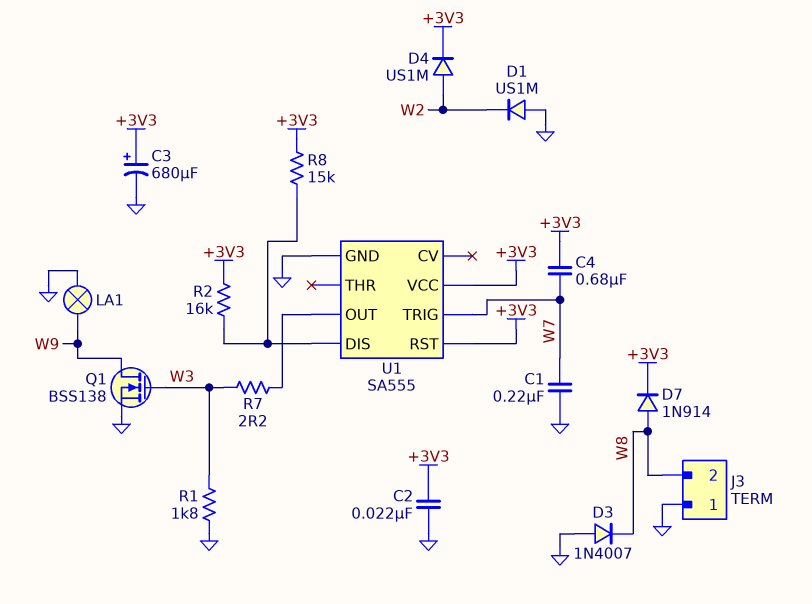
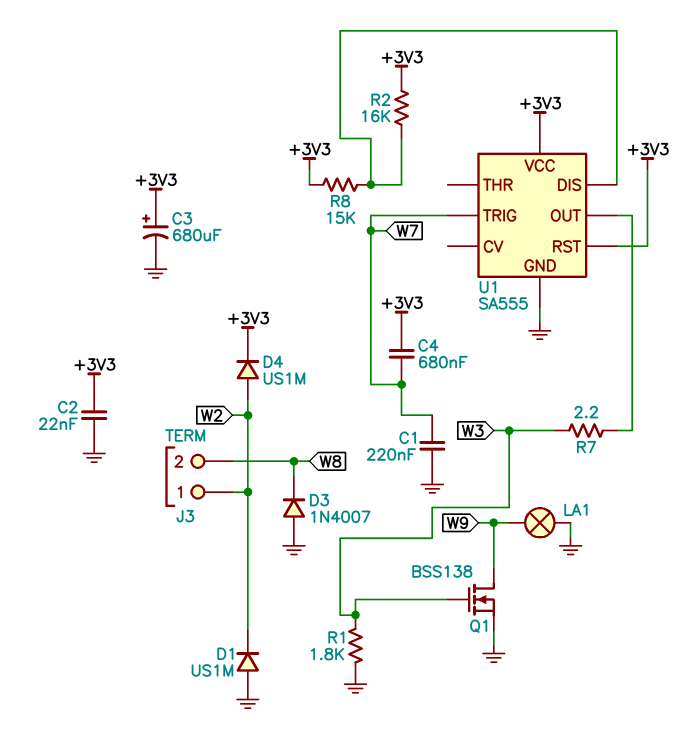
D7: diode 1N914 (A W8, K +3V3) -> none
J3 pin 1: GND -> W2

